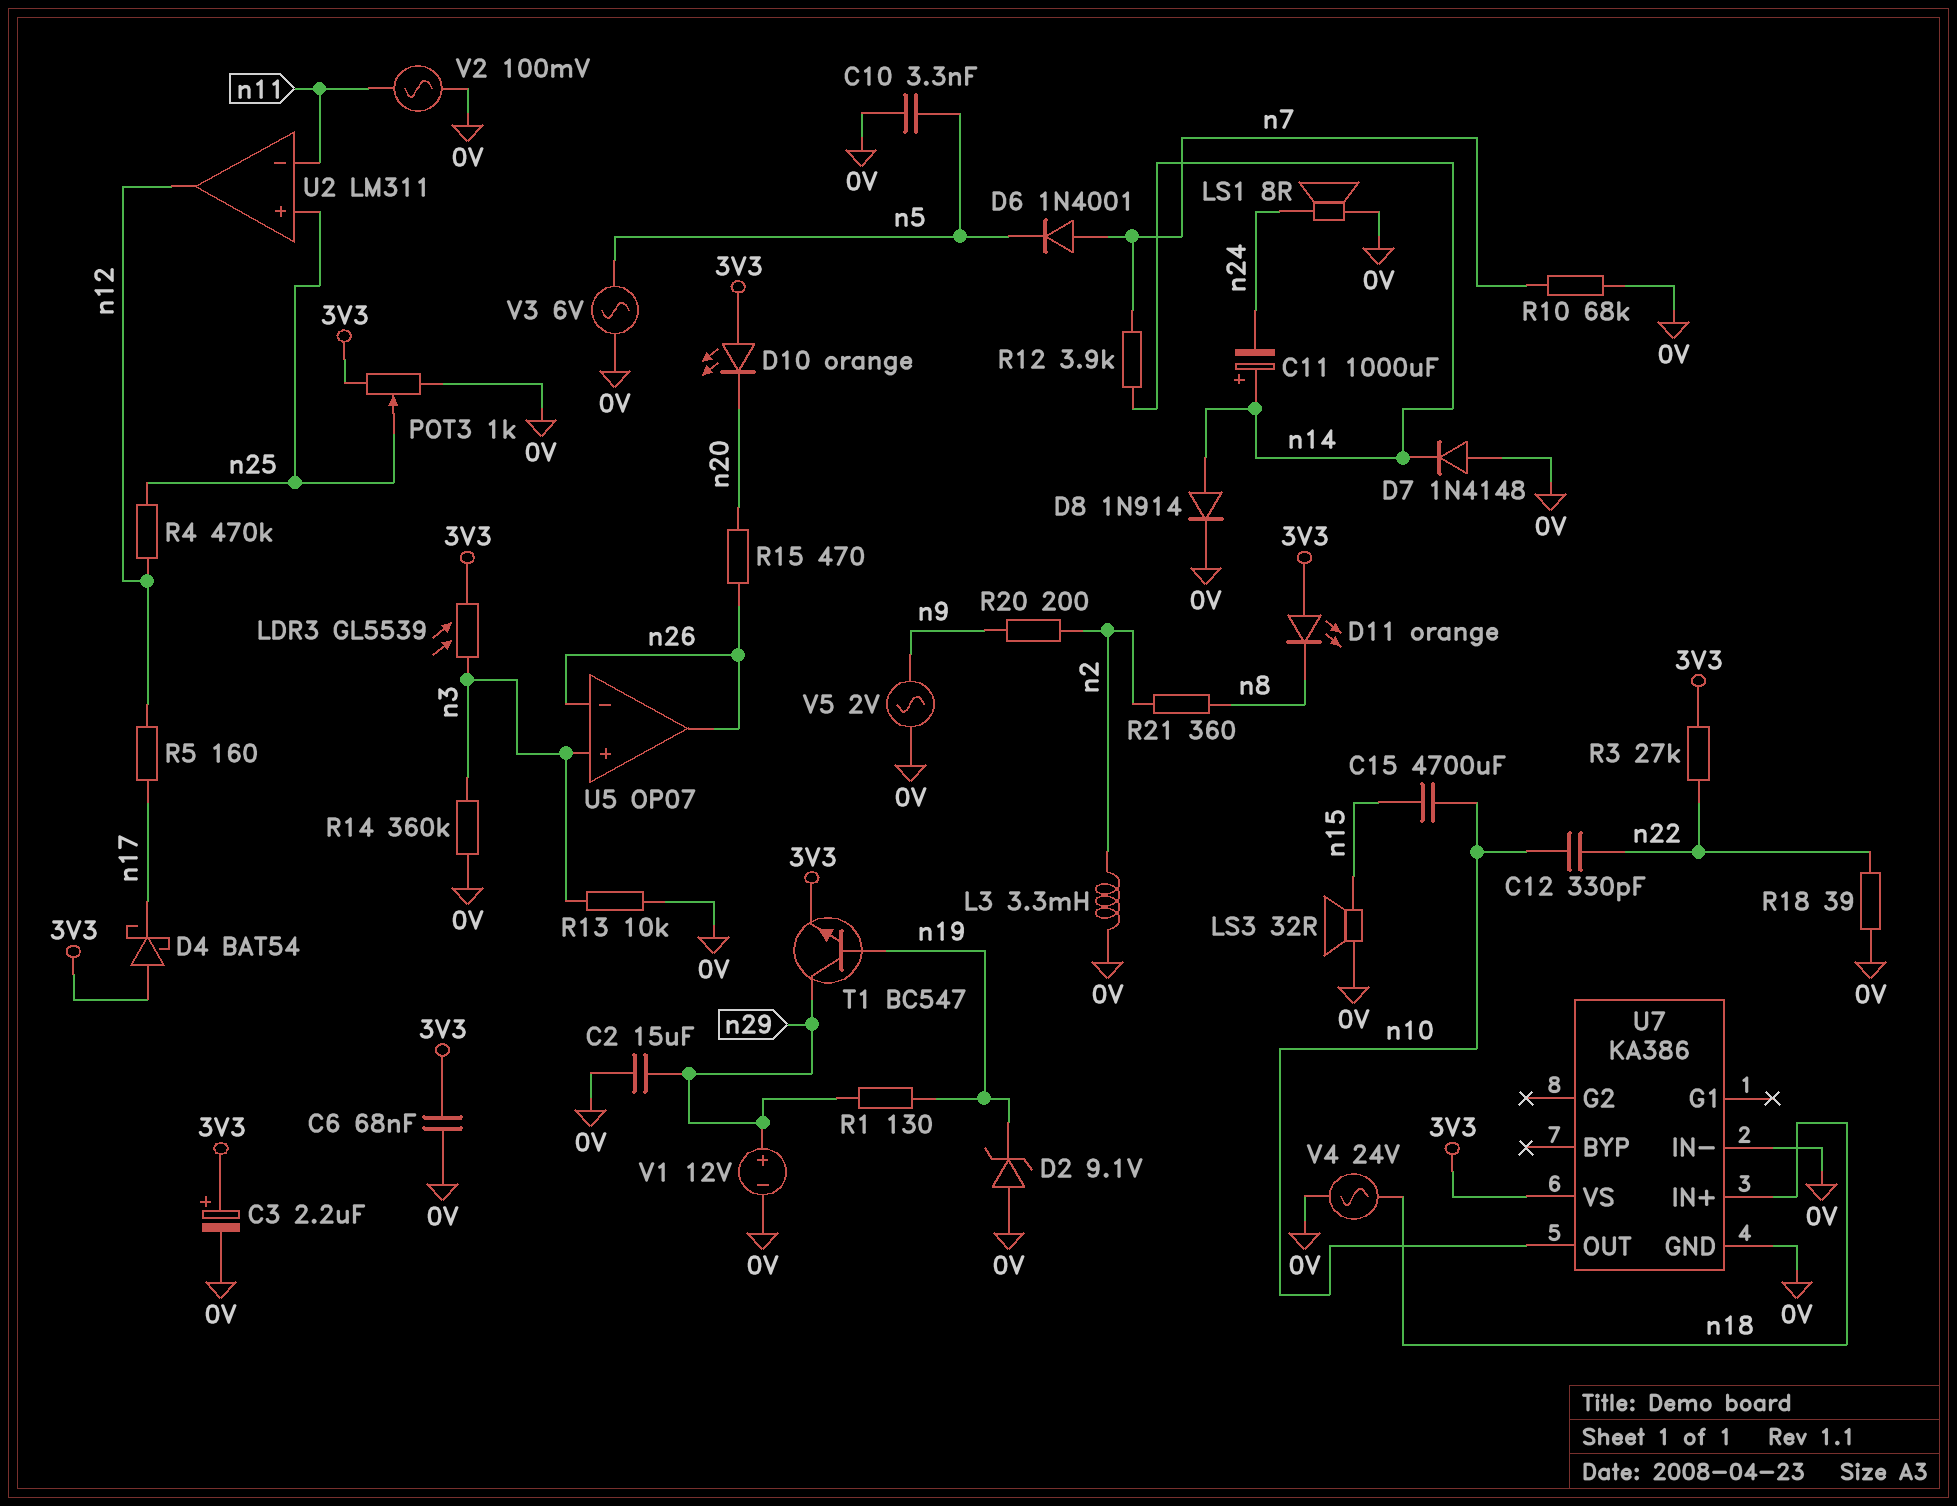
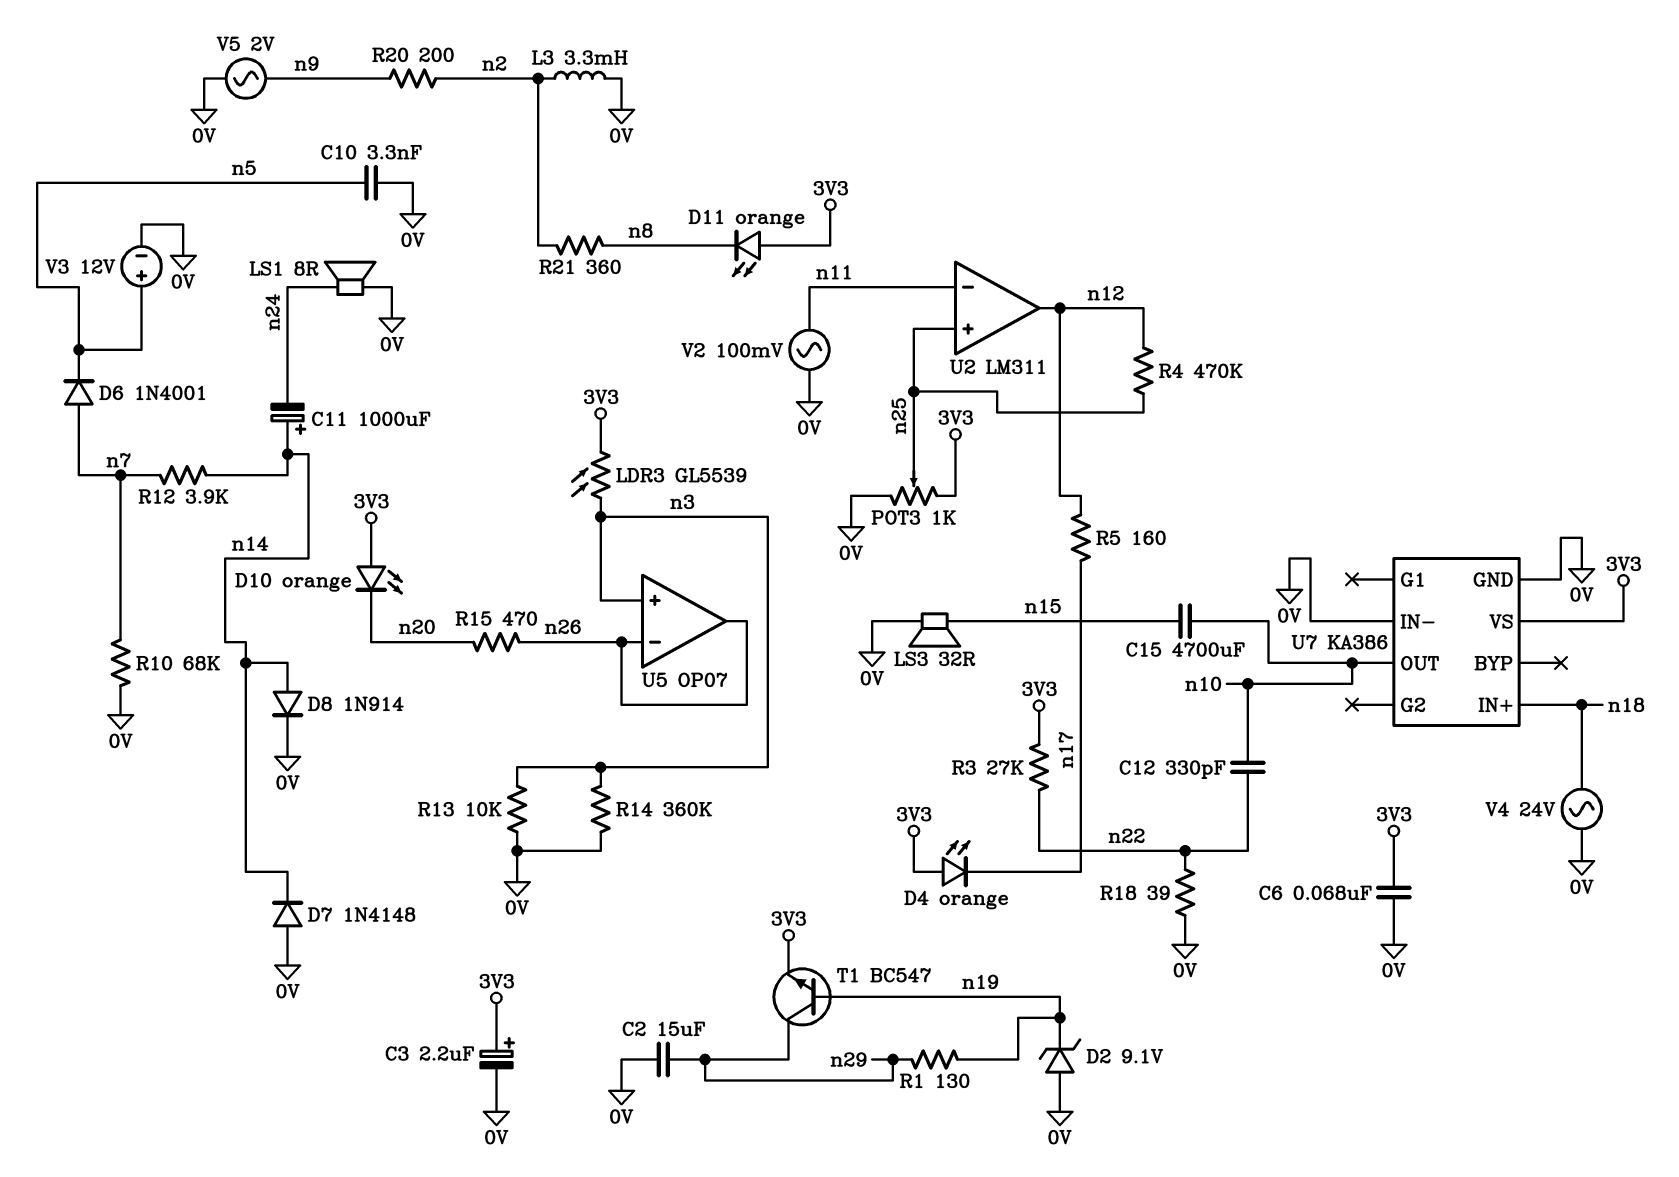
D4: schottky BAT54 (A 3V3, K n17) -> LED orange (A 3V3, K n17)
V1: 12V (plus n29, minus 0V) -> none
V3: AC 6V (0V, n5) -> 12V (plus n5, minus 0V)

